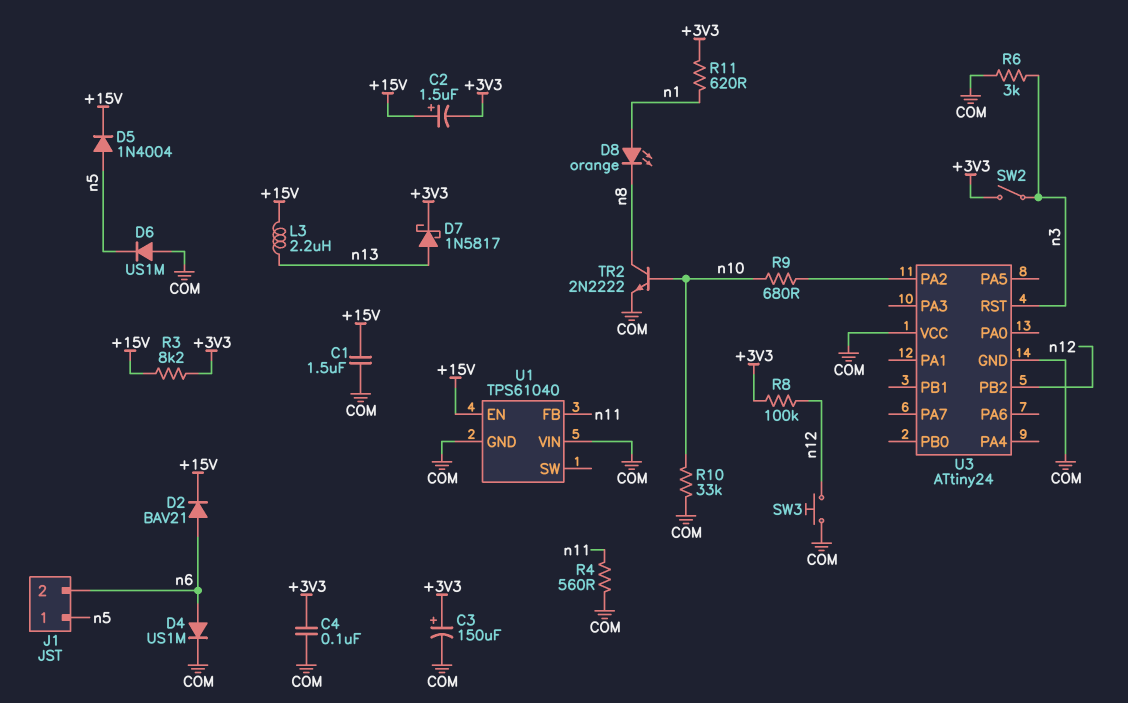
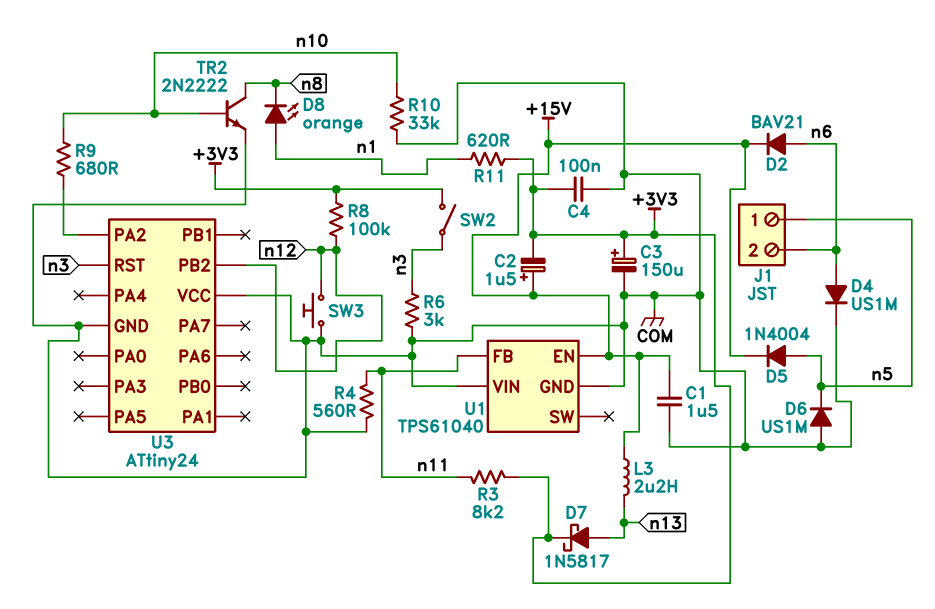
R3: 8.2k (+3V3, +15V) -> 8.2k (+3V3, n11)

